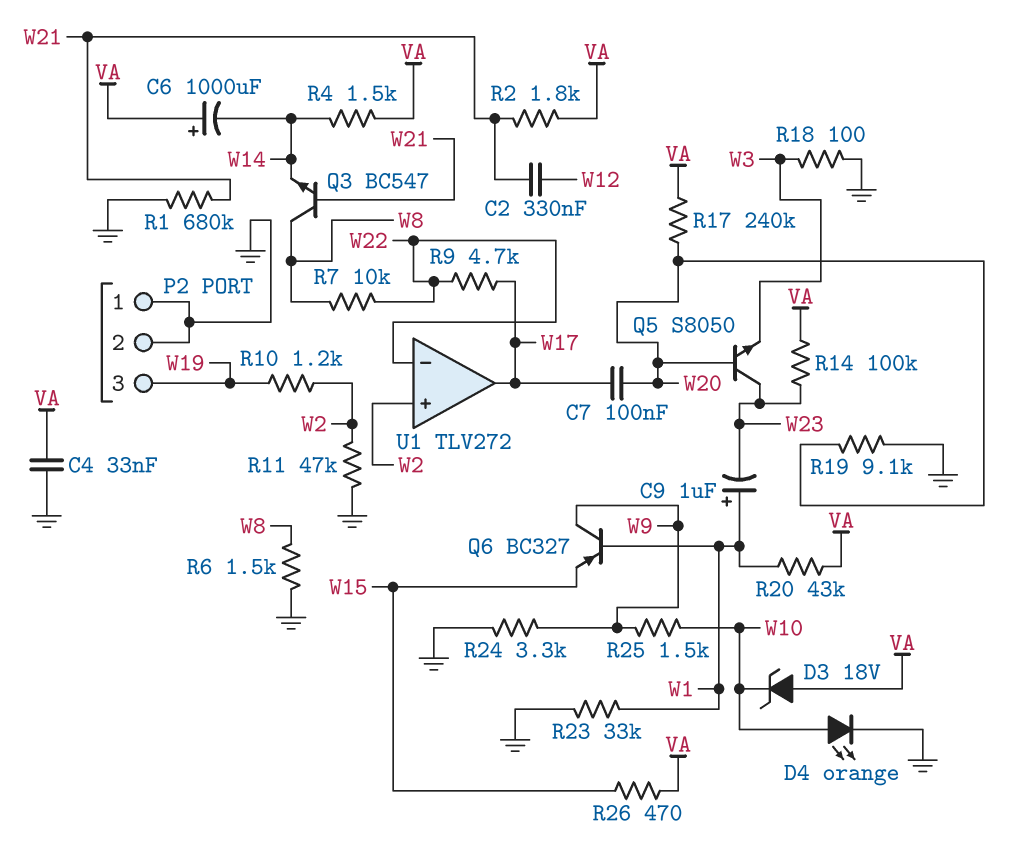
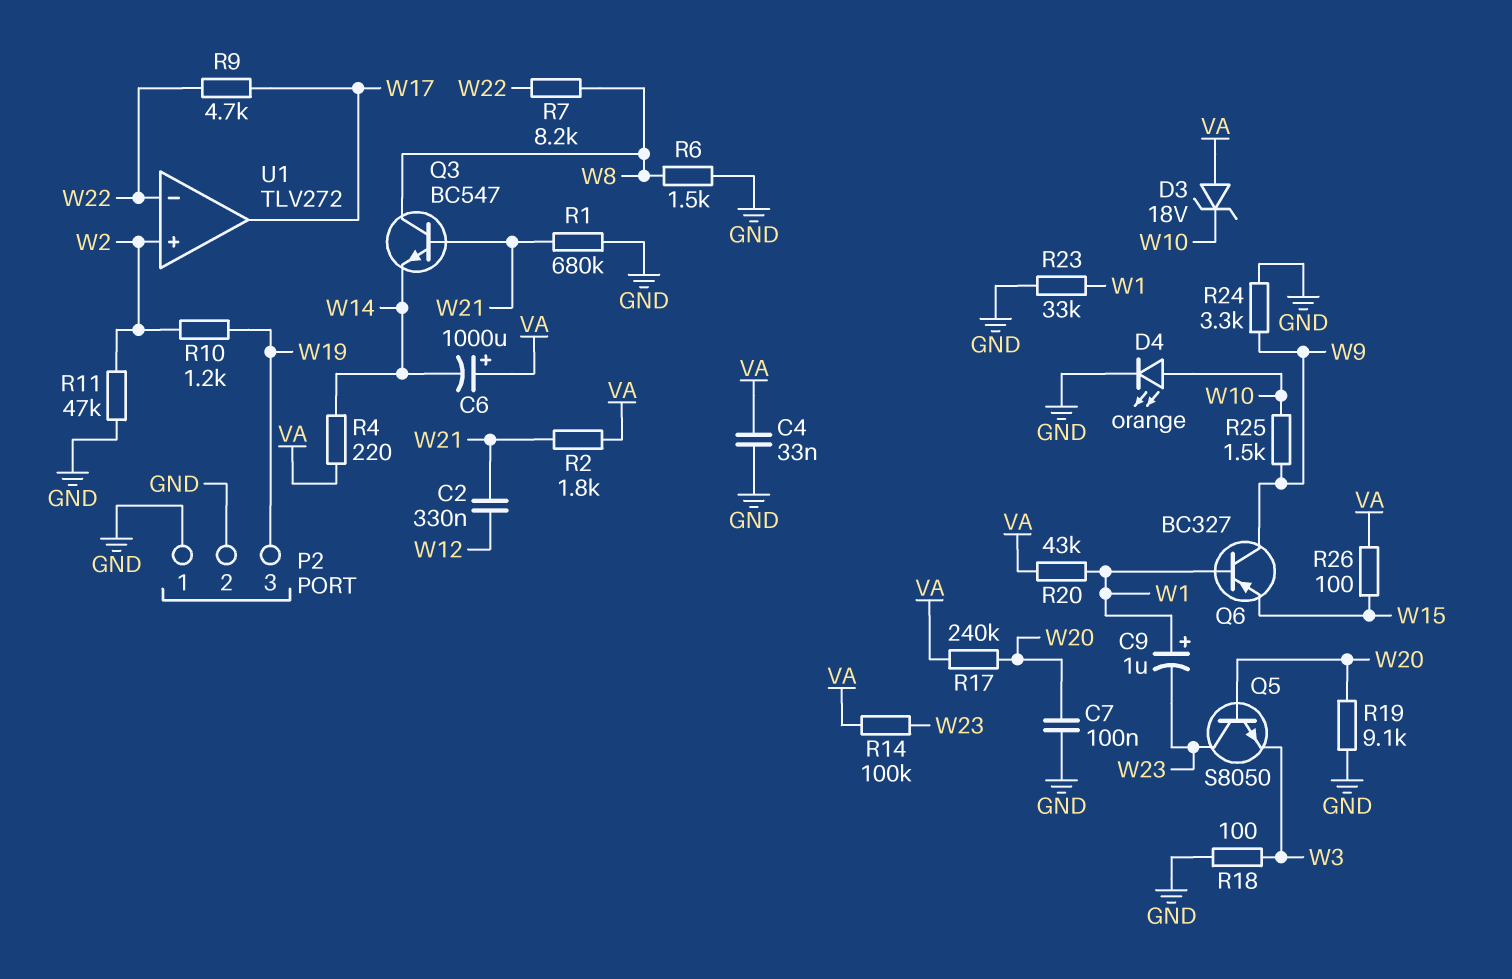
C7: 100nF (W17, W20) -> 100nF (GND, W20)
R4: 1.5k (VA, W14) -> 220 (VA, W14)
R7: 10k (W8, W22) -> 8.2k (W8, W22)
R26: 470 (VA, W15) -> 100 (VA, W15)

